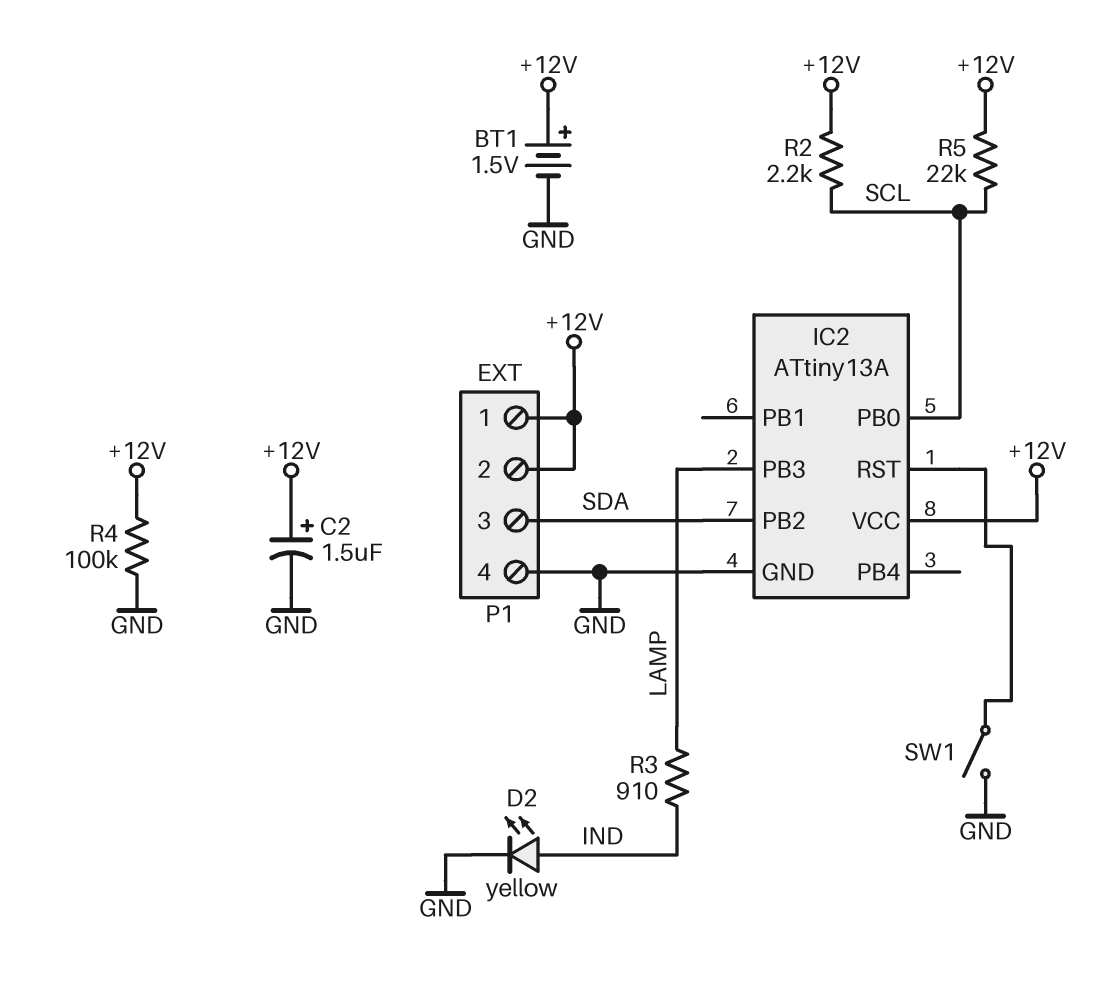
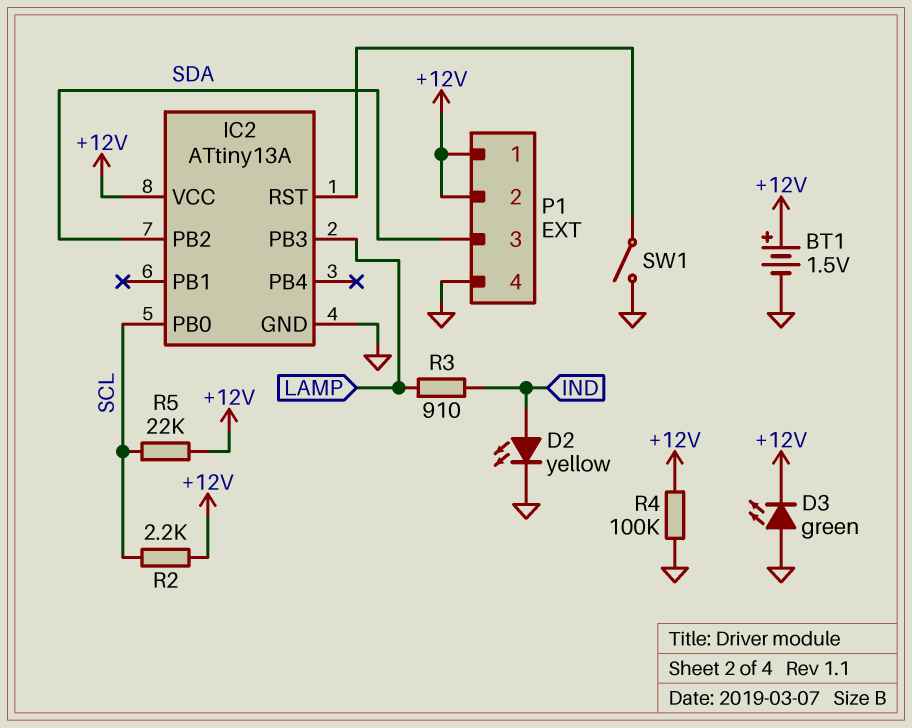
C2: 1.5uF (plus +12V, minus GND) -> none
D3: none -> LED green (A GND, K +12V)

